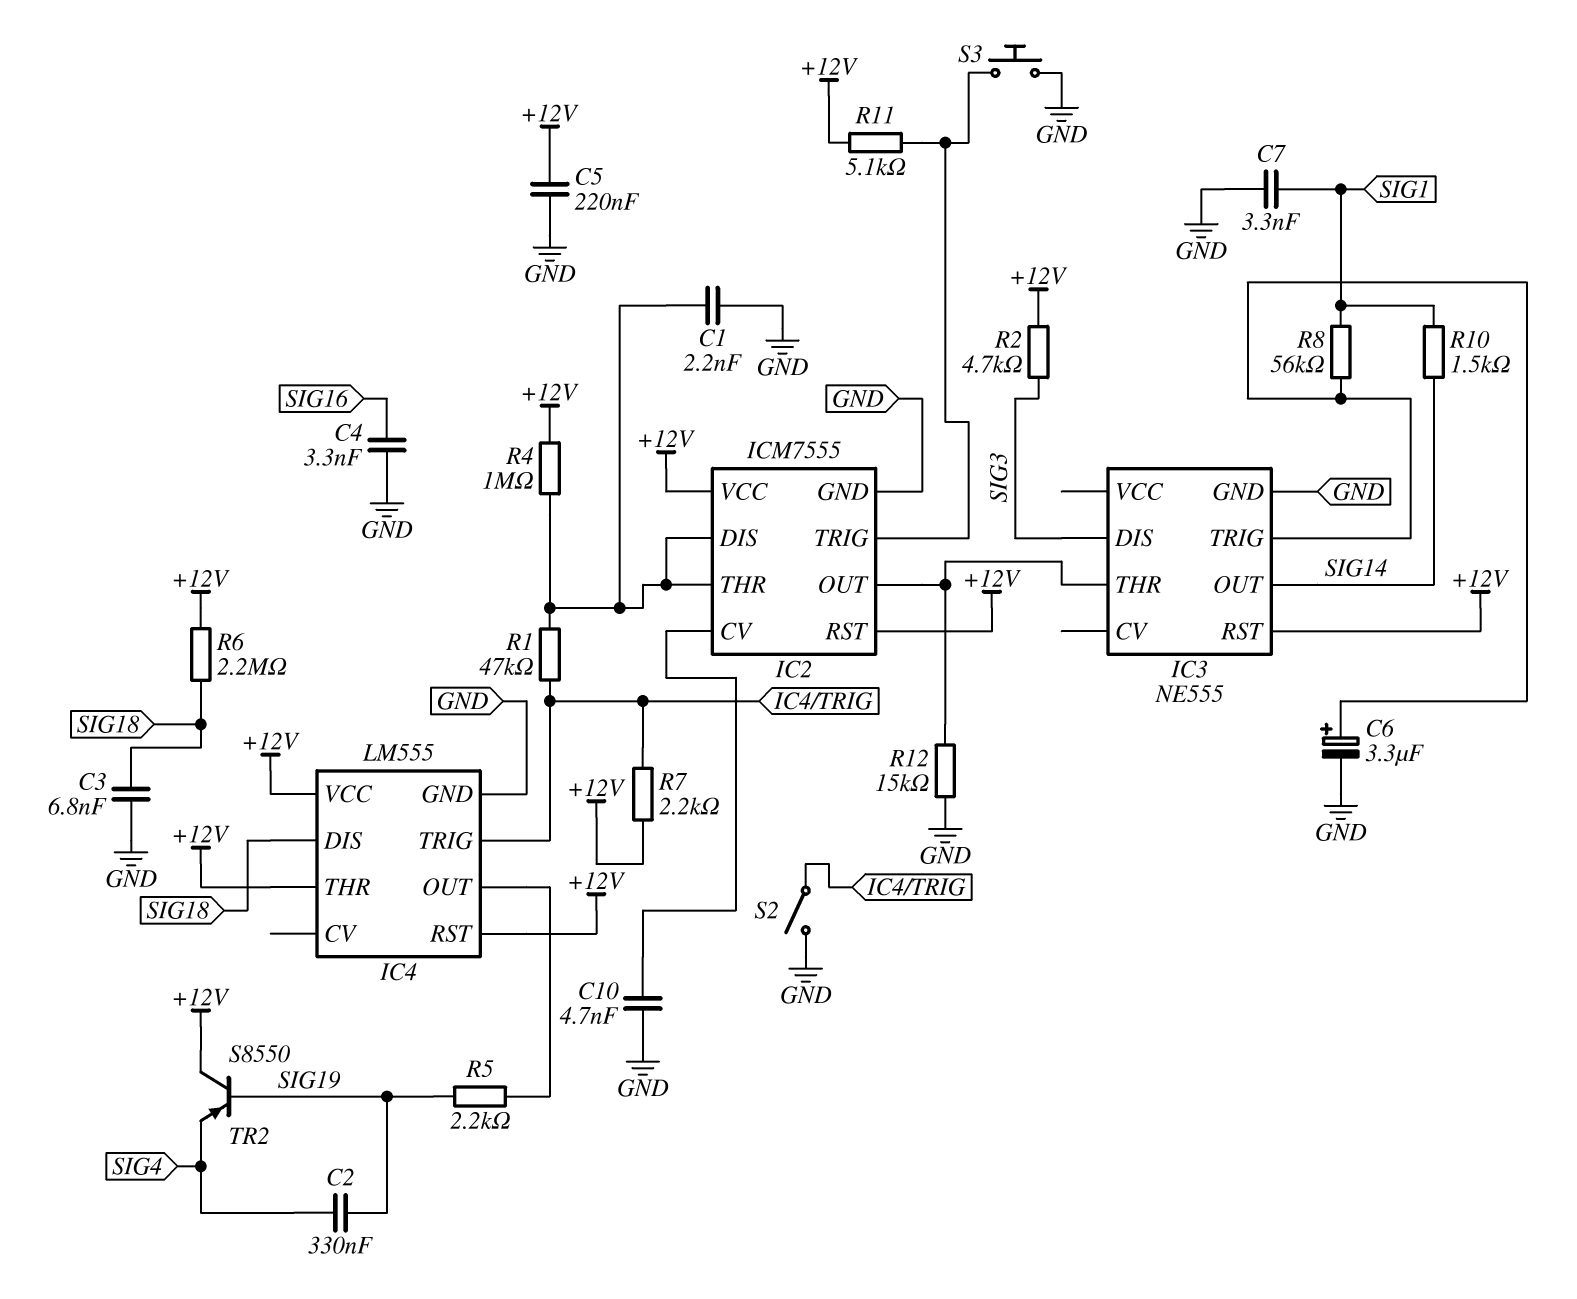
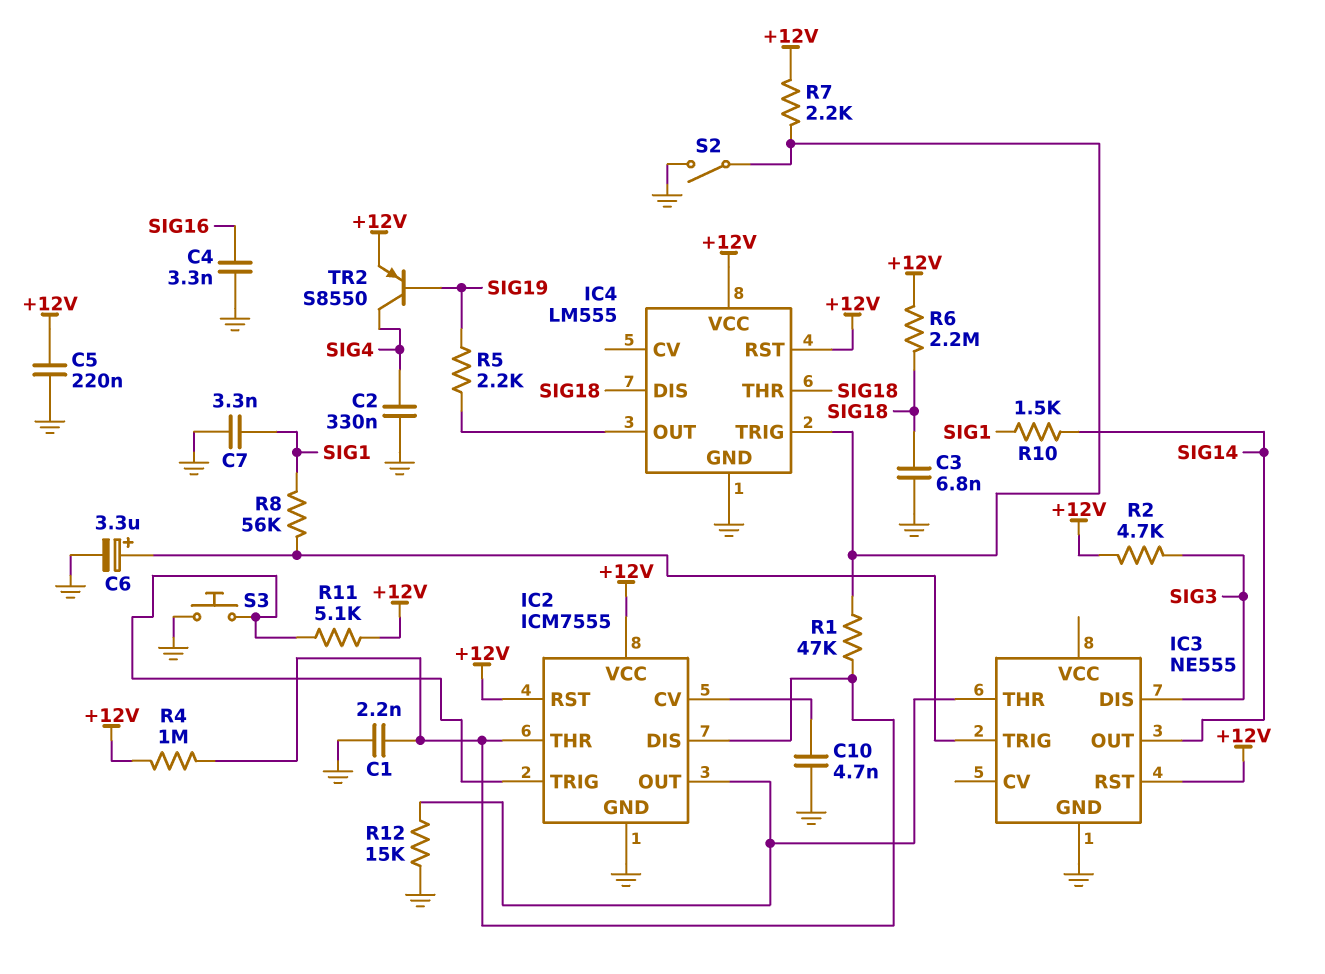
C2: 330nF (SIG4, SIG19) -> 330nF (GND, SIG4)
IC4 pin THR: +12V -> SIG18
TR2: PNP S8550 (B SIG19, C +12V, E SIG4) -> PNP S8550 (B SIG19, C SIG4, E +12V)

